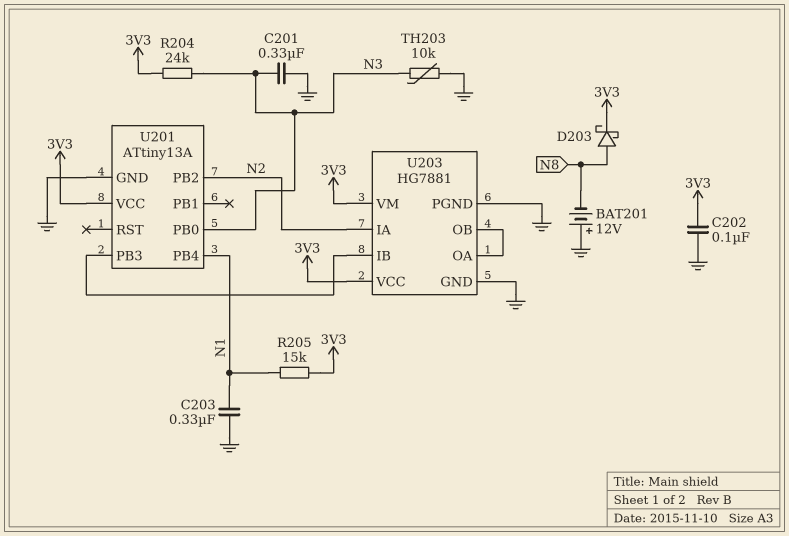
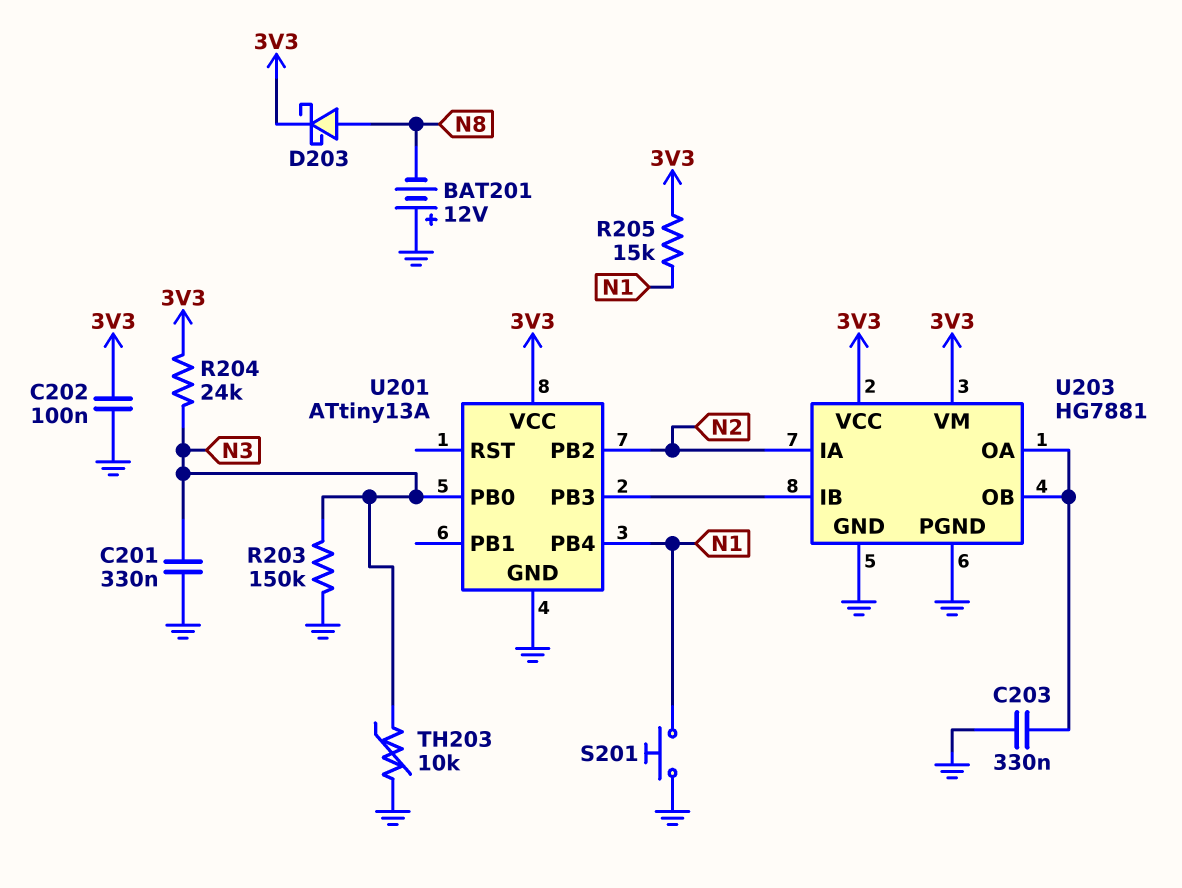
C203: 330nF (GND, N1) -> 330nF (GND, U203/OA)
R203: none -> 150k (GND, N3)
S201: none -> button (GND, N1)

